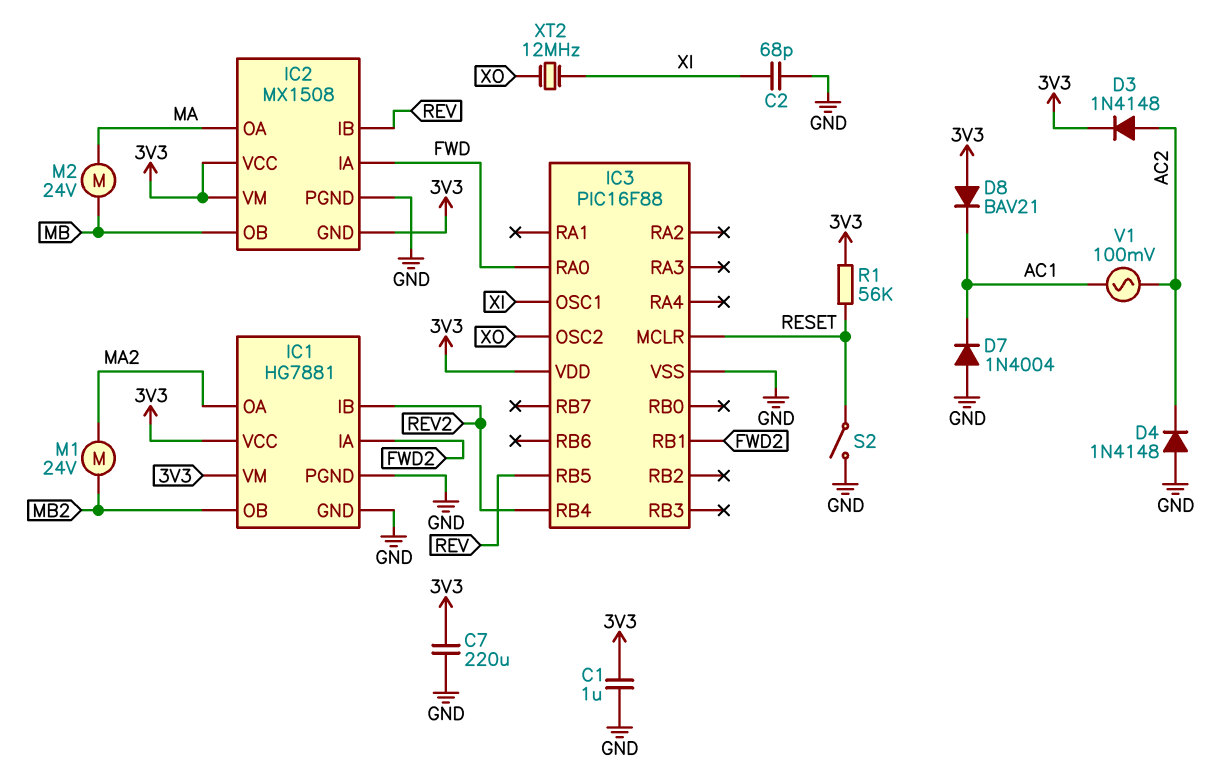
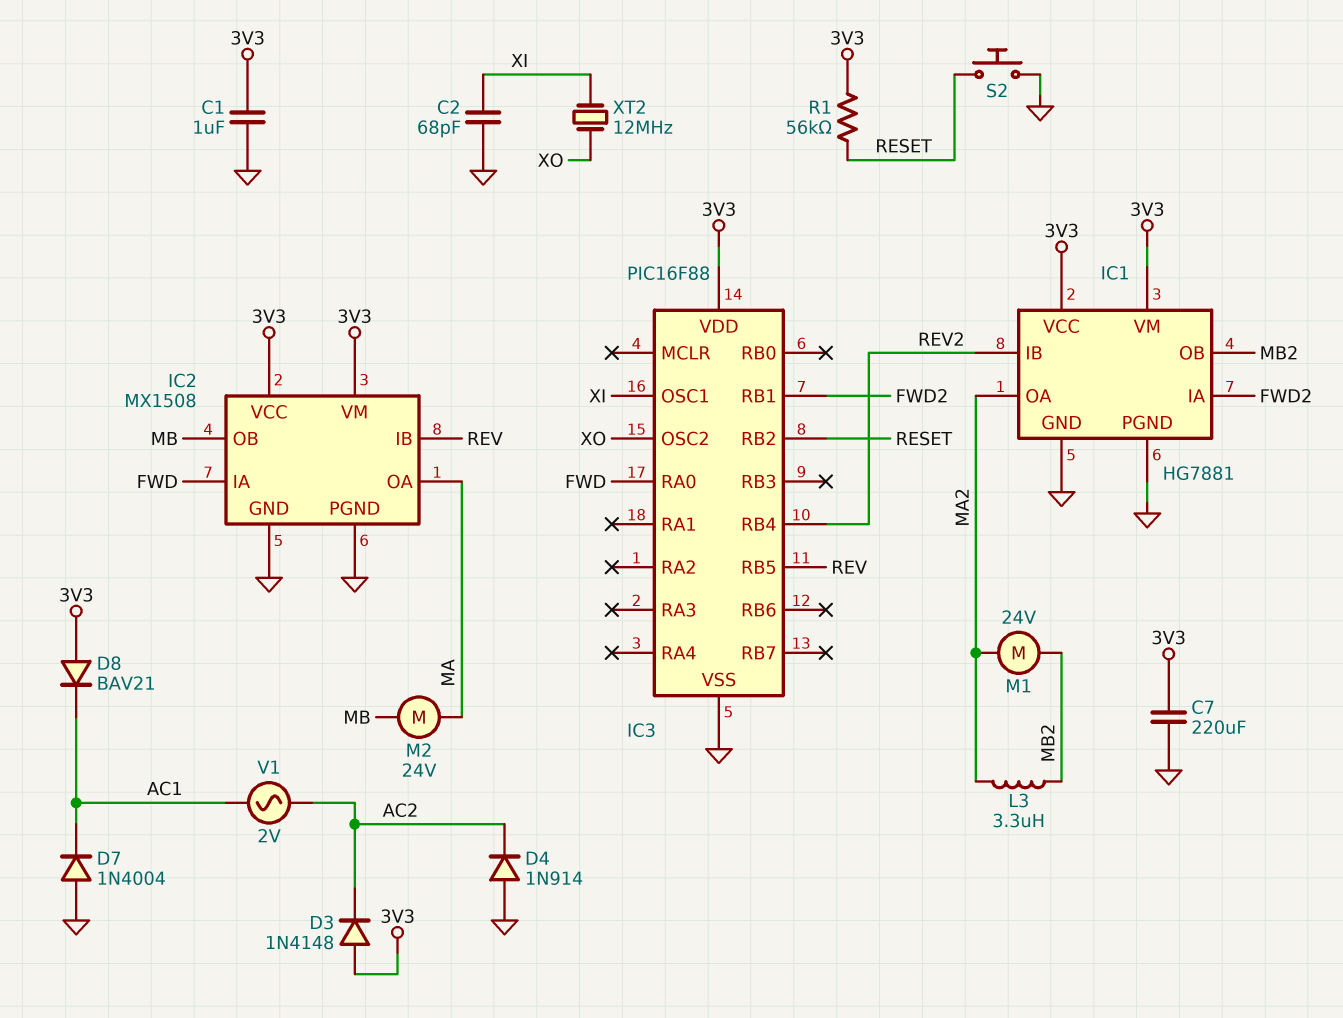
D3: diode 1N4148 (A AC2, K 3V3) -> diode 1N4148 (A 3V3, K AC2)
D4: diode 1N4148 (A GND, K AC2) -> diode 1N914 (A GND, K AC2)
IC2 pin GND: 3V3 -> GND
IC3 pin MCLR: RESET -> none
IC3 pin RB2: none -> RESET
L3: none -> 3.3uH (MA2, MB2)
S2: switch (GND, RESET) -> button (GND, RESET)
V1: AC 100mV (AC1, AC2) -> AC 2V (AC1, AC2)

